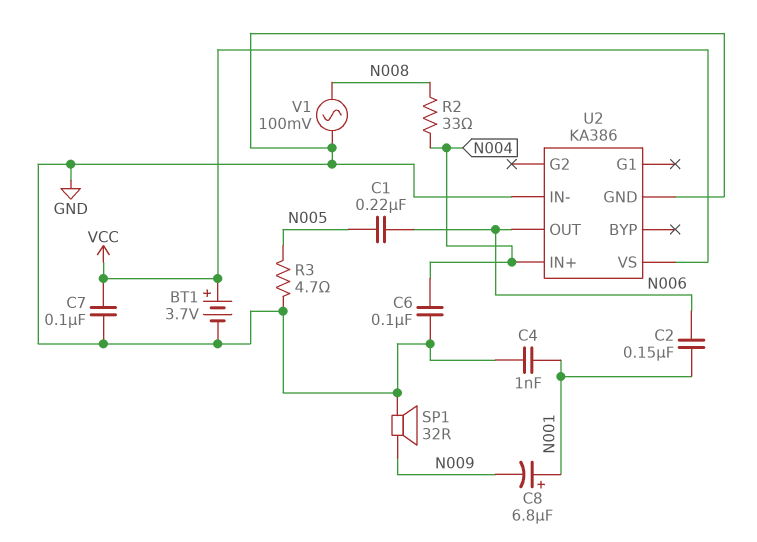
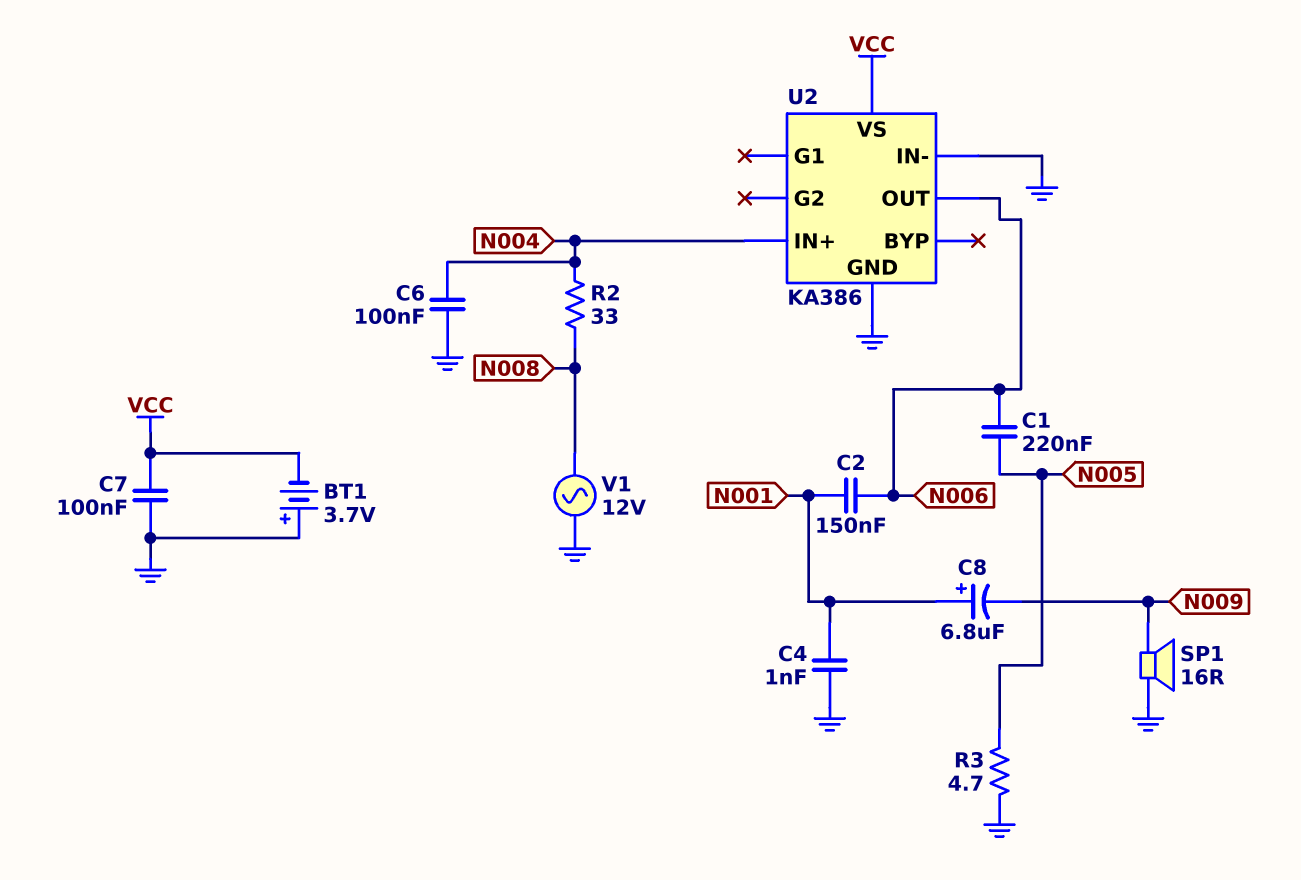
BT1: 3.7V (plus VCC, minus GND) -> 3.7V (plus GND, minus VCC)
SP1: speaker 32R (GND, N009) -> speaker 16R (GND, N009)
V1: AC 100mV (GND, N008) -> AC 12V (GND, N008)

